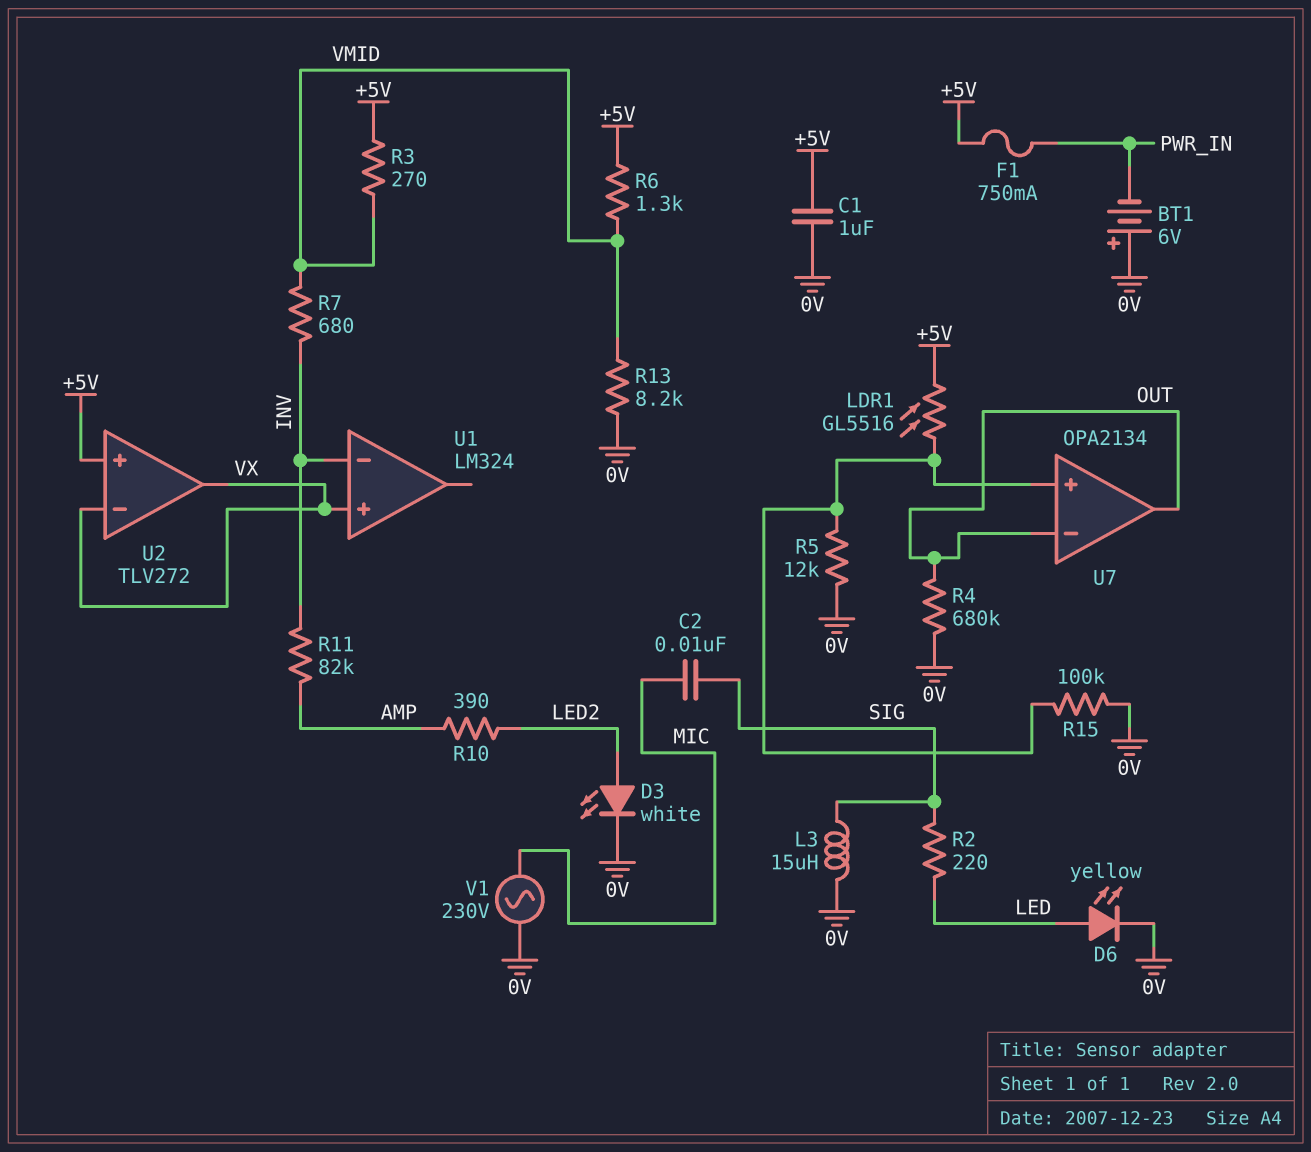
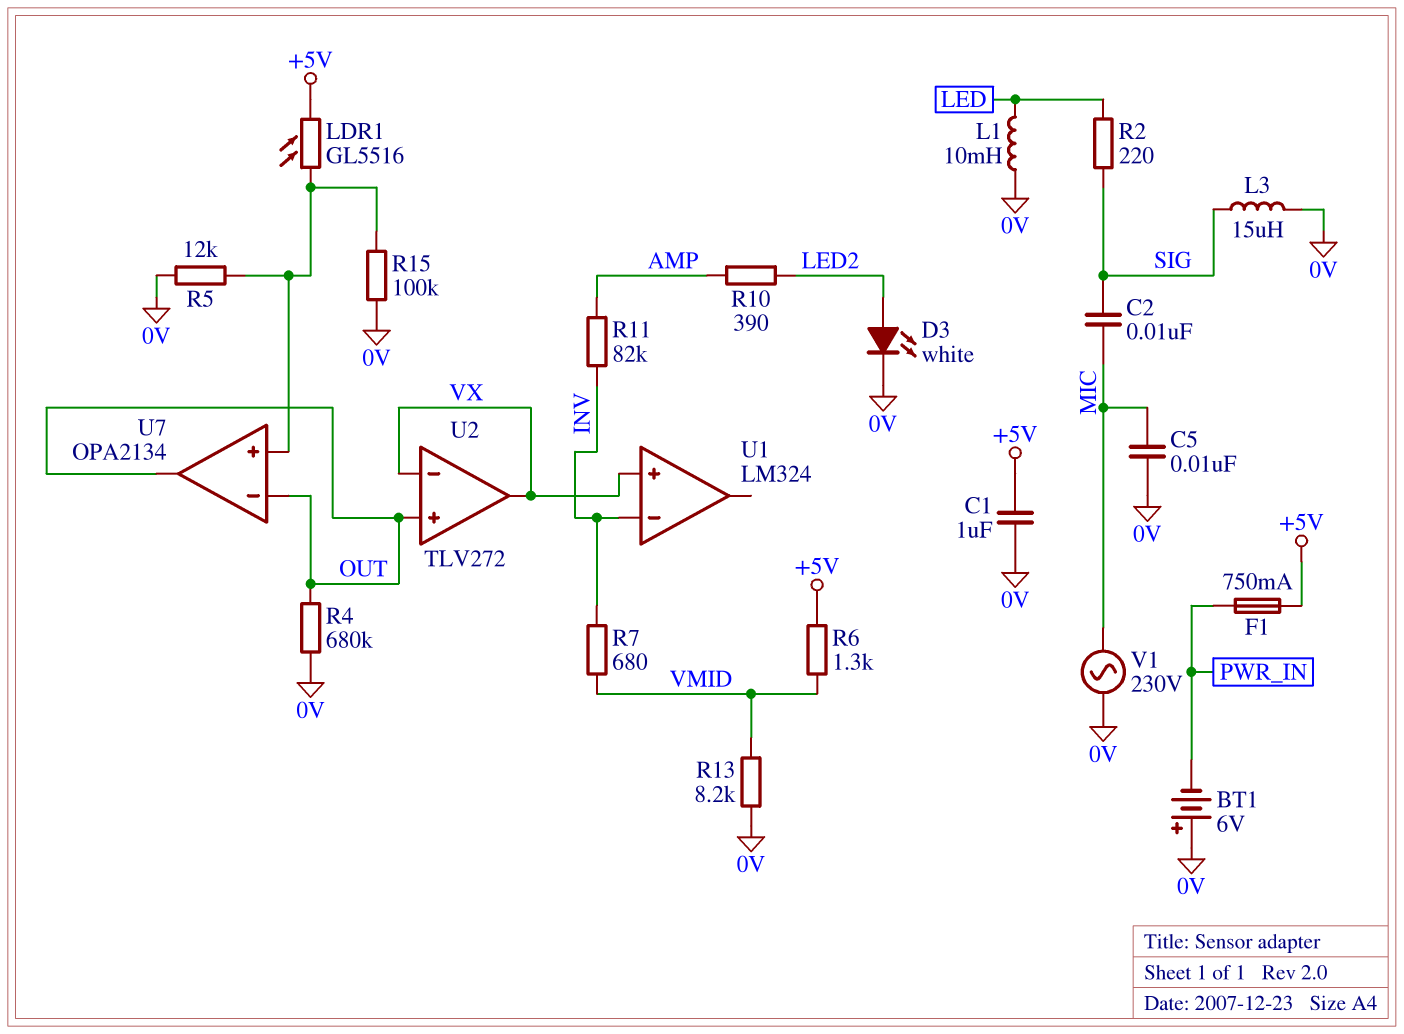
C5: none -> 10nF (0V, MIC)
D6: LED yellow (A LED, K 0V) -> none
L1: none -> 10mH (0V, LED)
R3: 270 (+5V, VMID) -> none
U2 pin in+: +5V -> OUT

